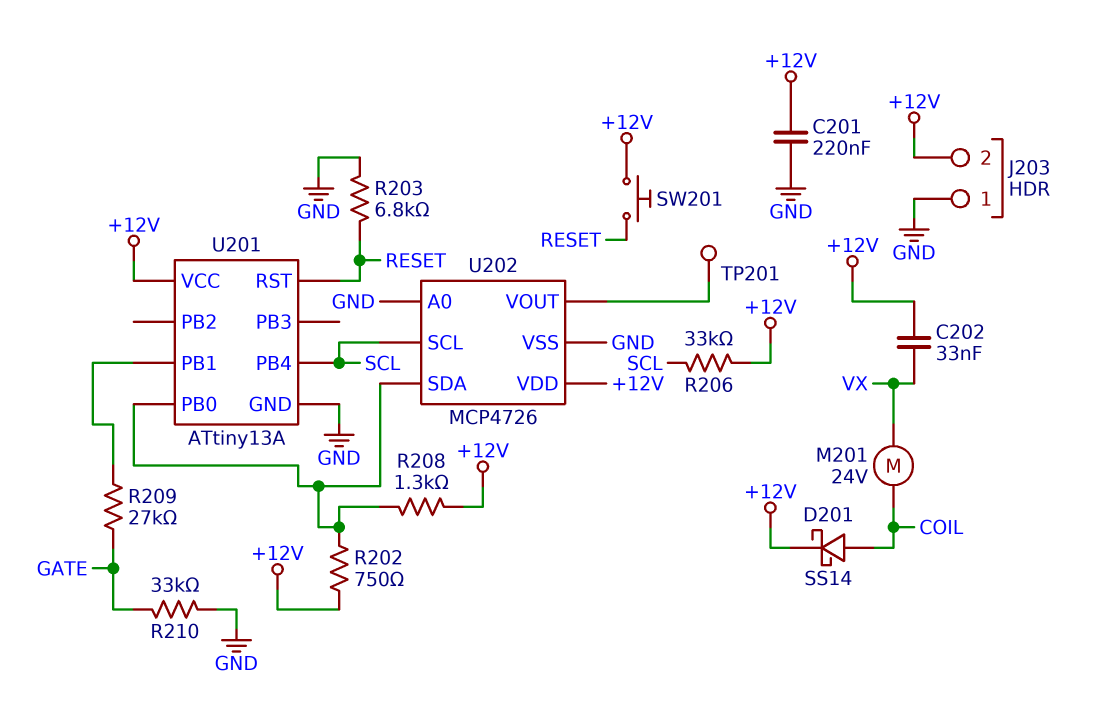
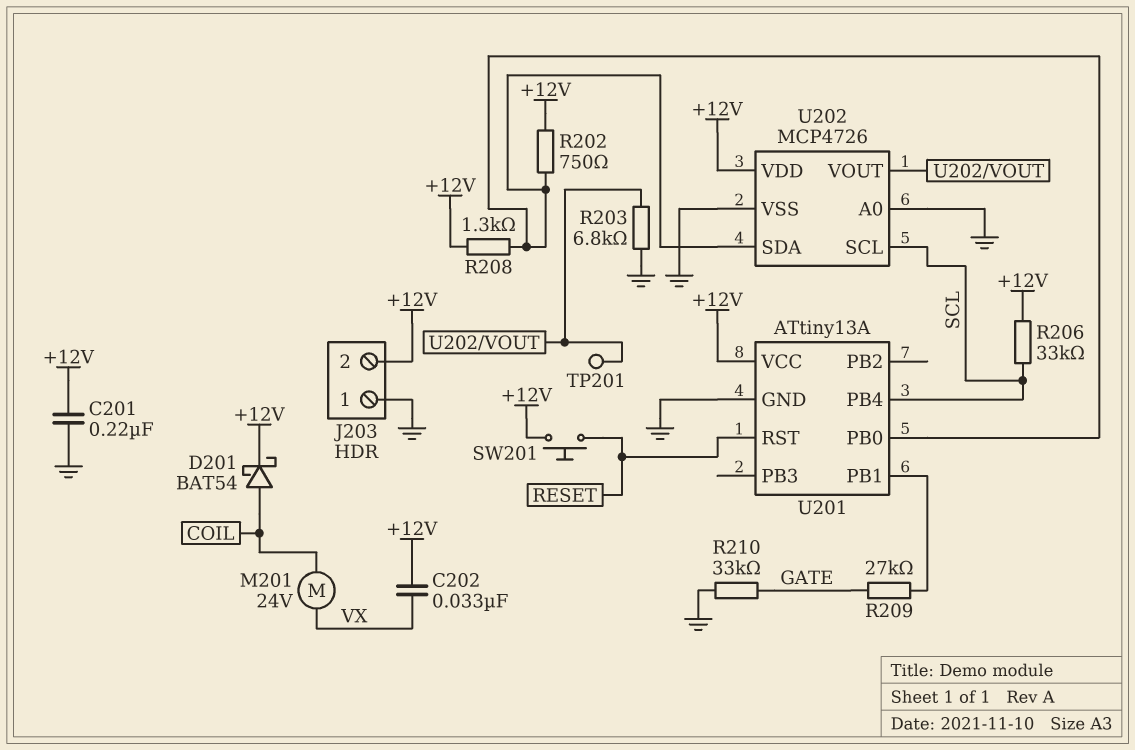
D201: schottky SS14 (A COIL, K +12V) -> schottky BAT54 (A COIL, K +12V)
R203: 6.8k (GND, RESET) -> 6.8k (GND, U202/VOUT)

